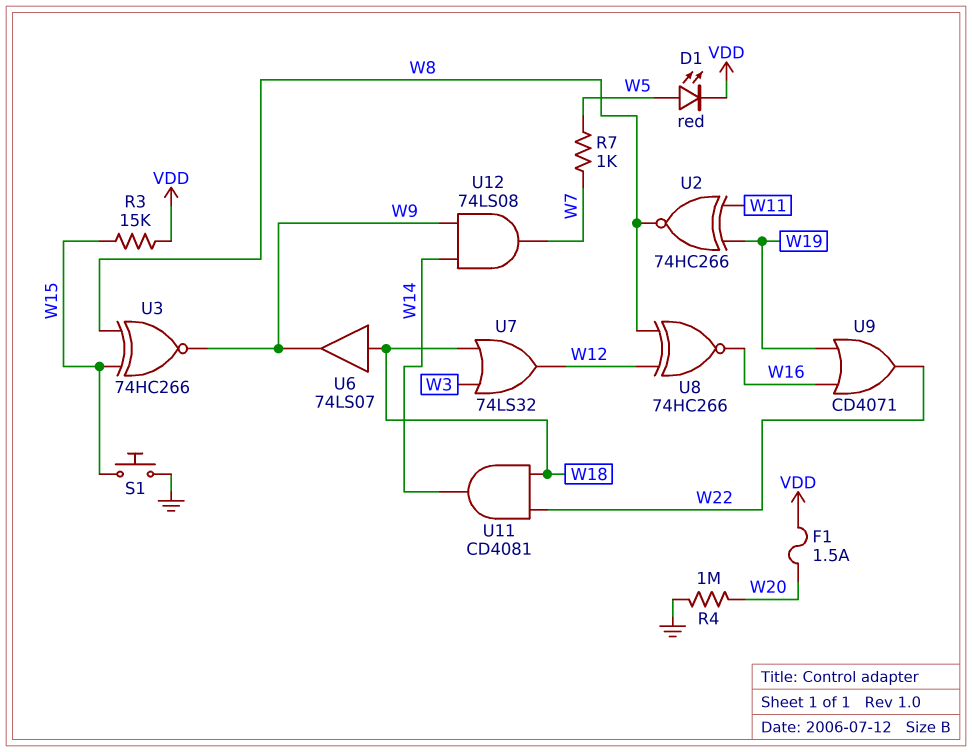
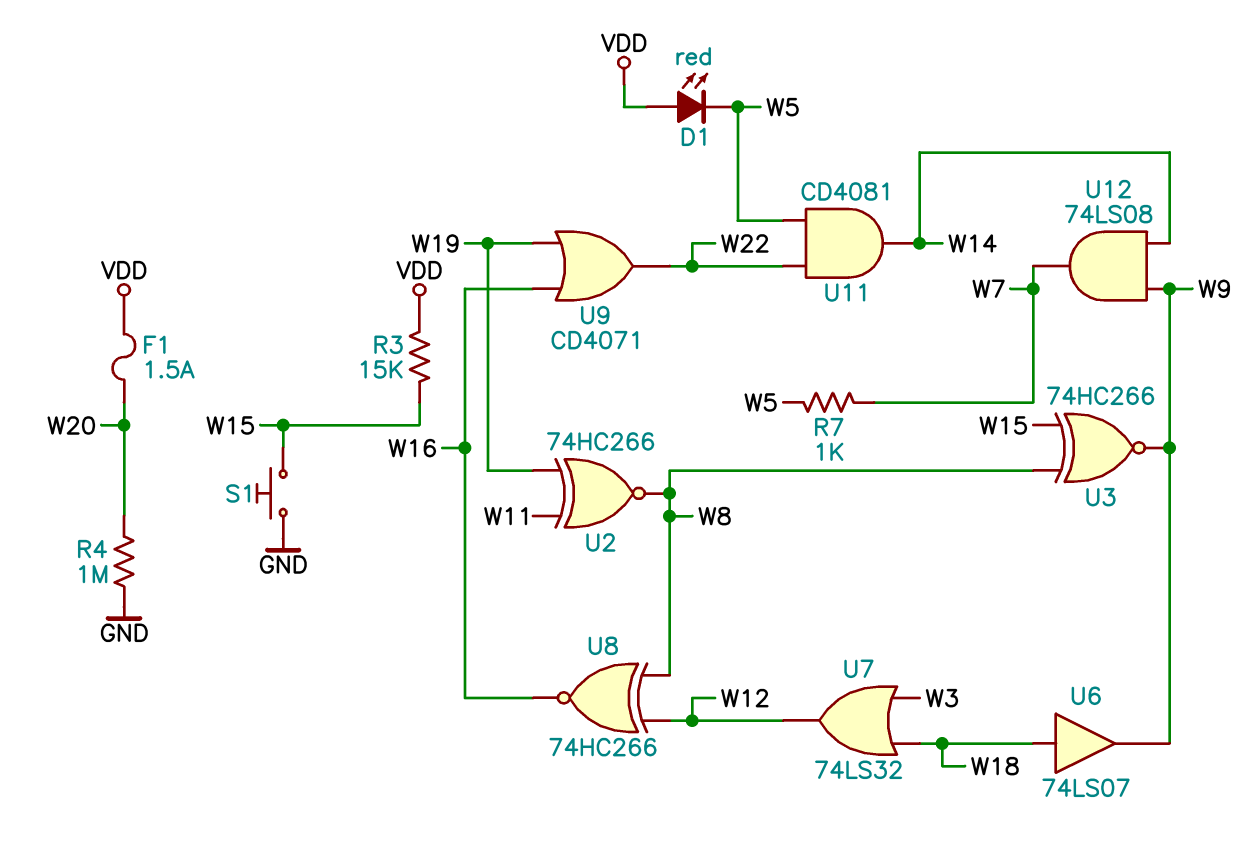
D1: LED red (A W5, K VDD) -> LED red (A VDD, K W5)
U11: AND CD4081 (in W18, in W22, out W14) -> AND CD4081 (in W5, in W22, out W14)

